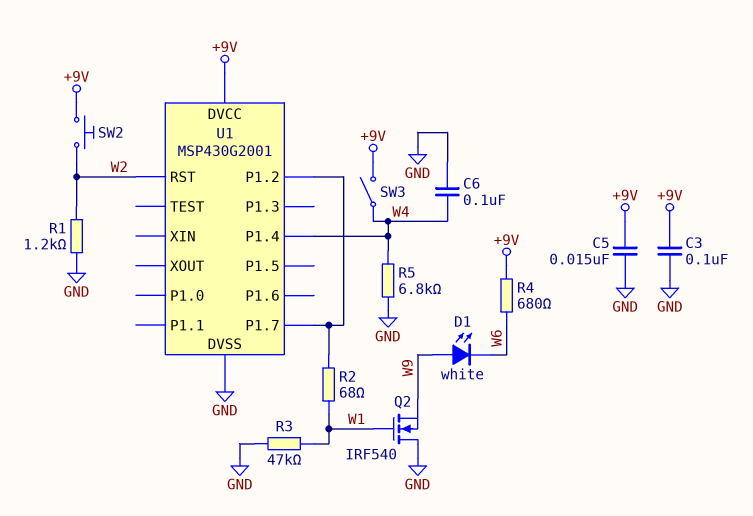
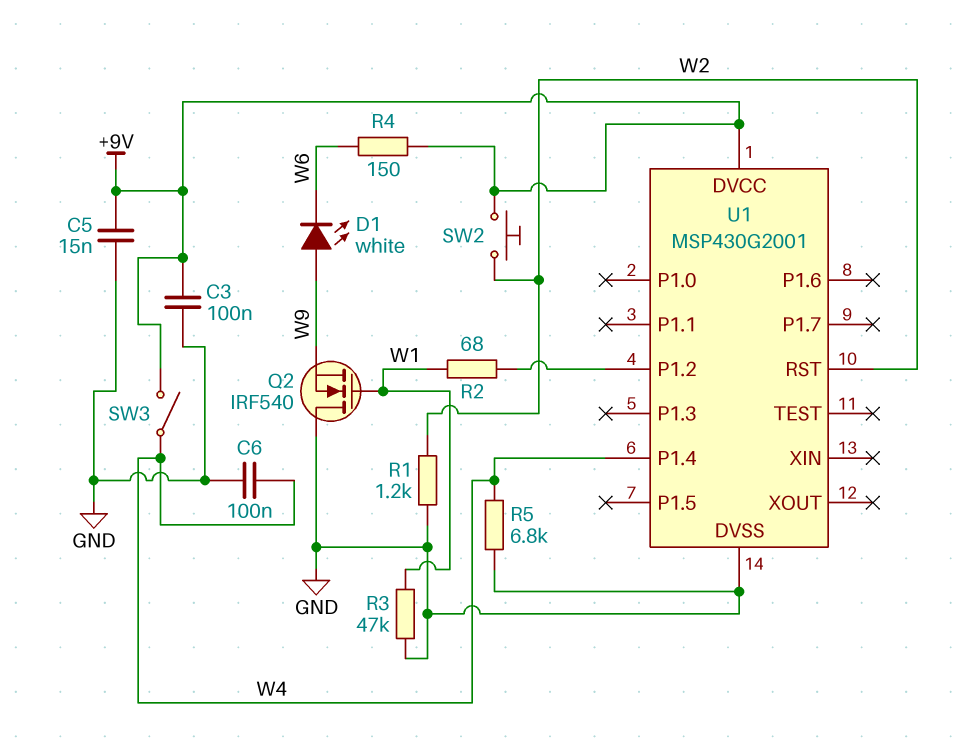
R4: 680 (+9V, W6) -> 150 (+9V, W6)
U1 pin P1.7: U1/P1.2 -> none

